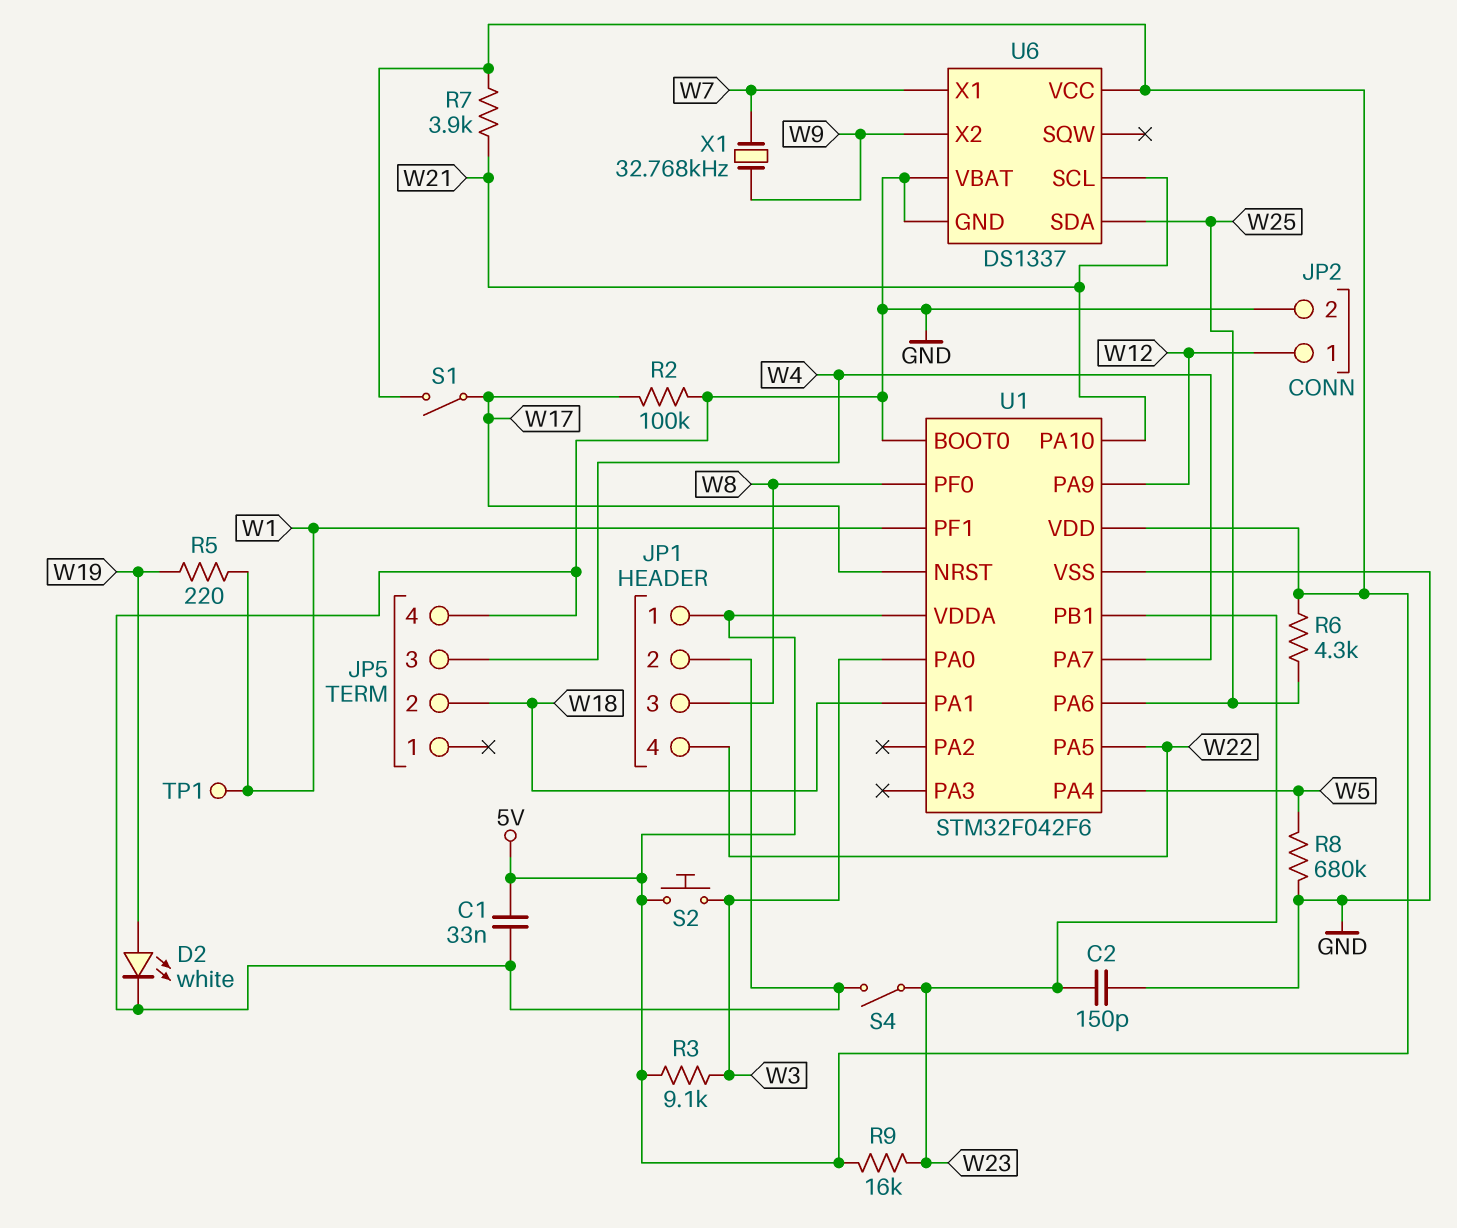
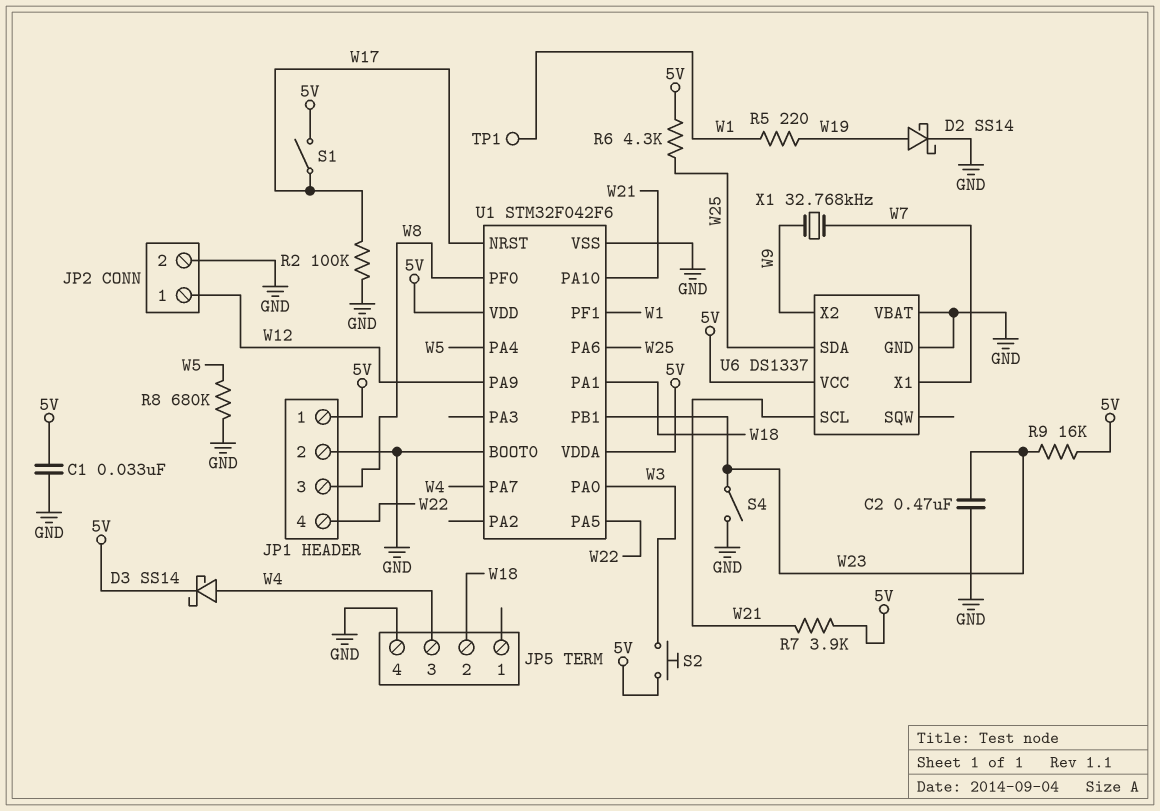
C2: 150pF (GND, W23) -> 470nF (GND, W23)
D2: LED white (A W19, K GND) -> schottky SS14 (A W19, K GND)
D3: none -> schottky SS14 (A W4, K 5V)
R3: 9.1k (5V, W3) -> none

